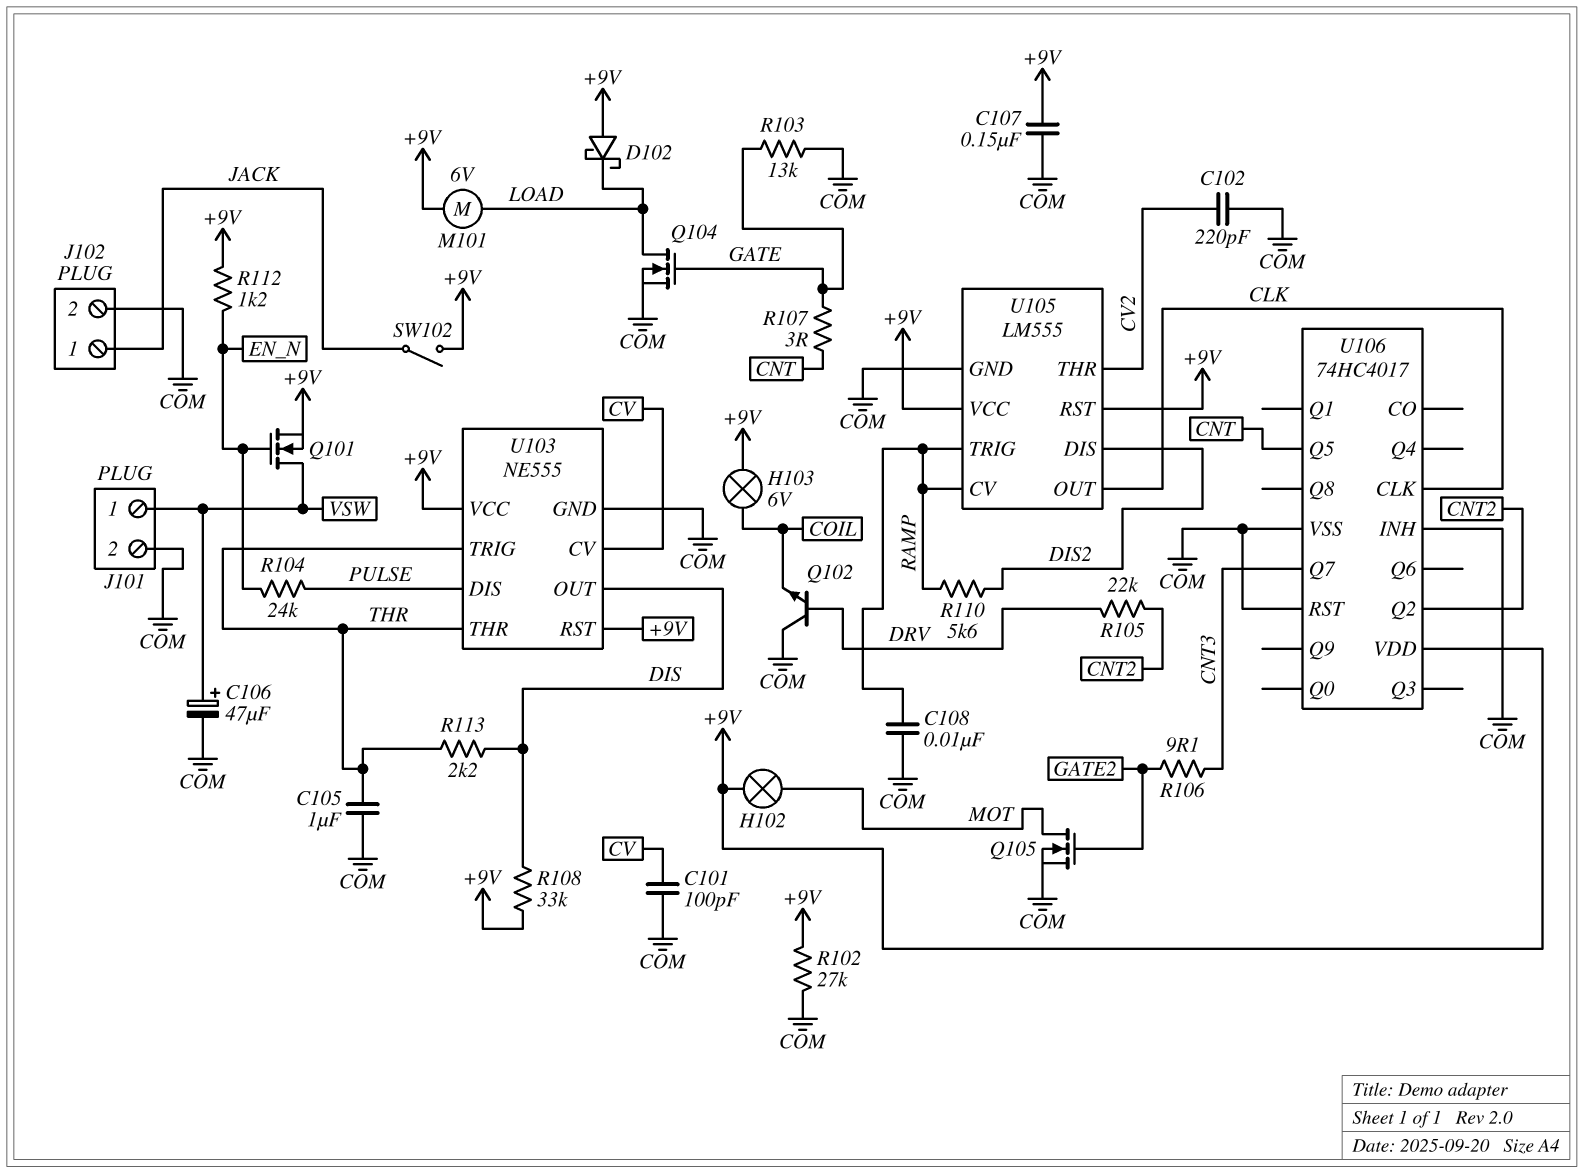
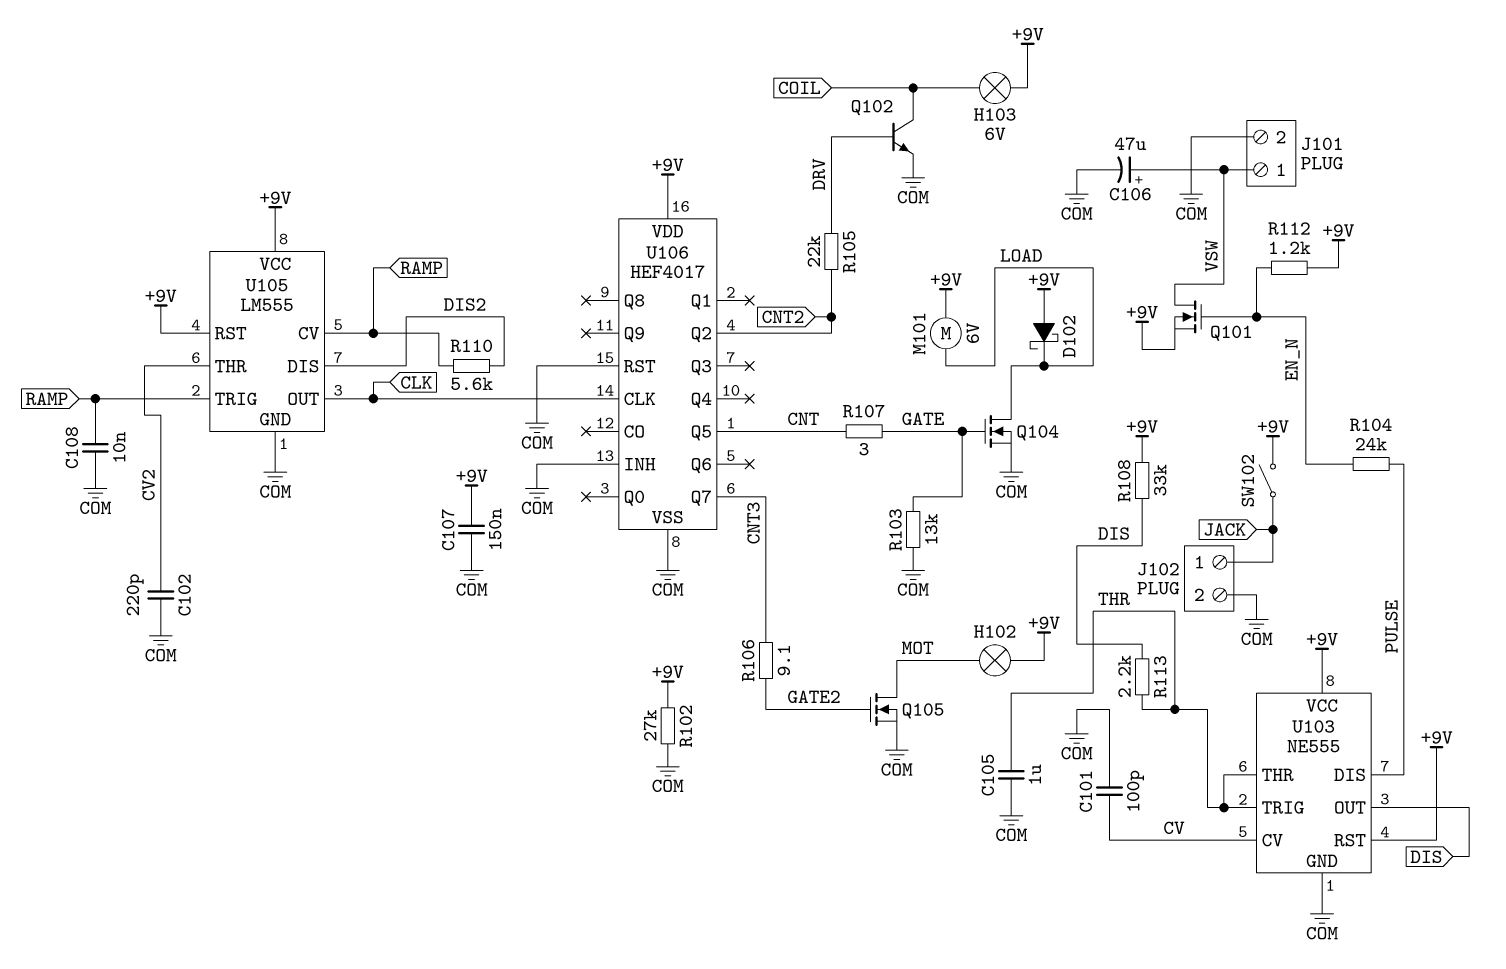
Q102: NPN (B DRV, C COM, E COIL) -> NPN (B DRV, C COIL, E COM)
U106: 74HC4017 -> HEF4017

